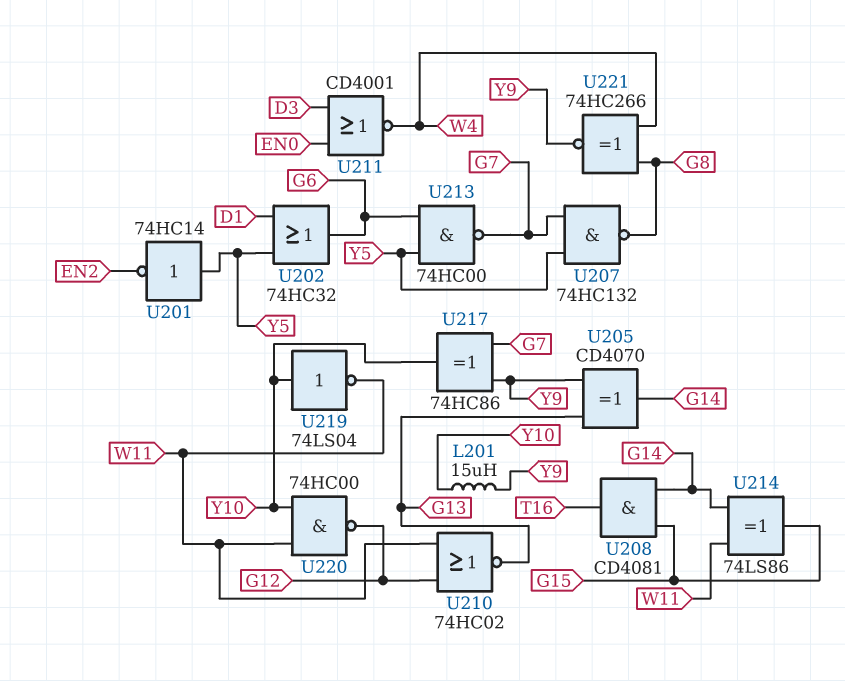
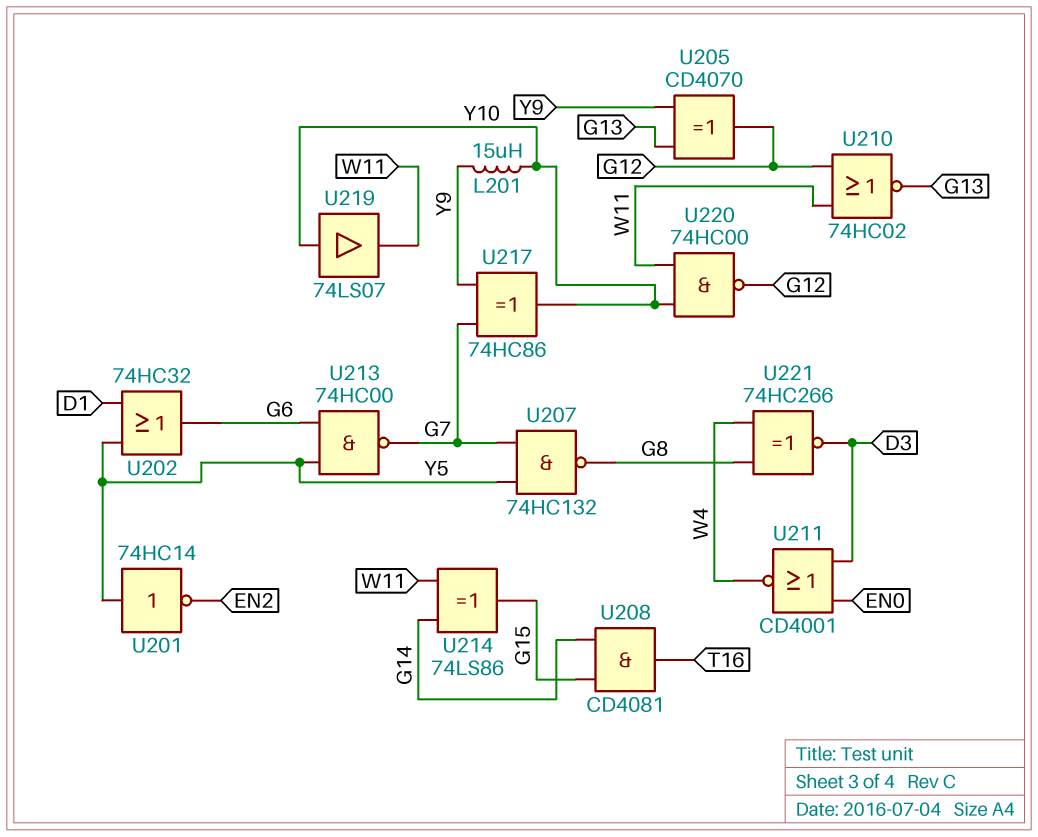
U205: XOR CD4070 (in G13, in Y9, out G14) -> XOR CD4070 (in G13, in Y9, out G12)
U219: NOT 74LS04 (in Y10, out W11) -> buffer 74LS07 (in Y10, out W11)
U221: XNOR 74HC266 (in G8, in W4, out Y9) -> XNOR 74HC266 (in G8, in W4, out D3)

